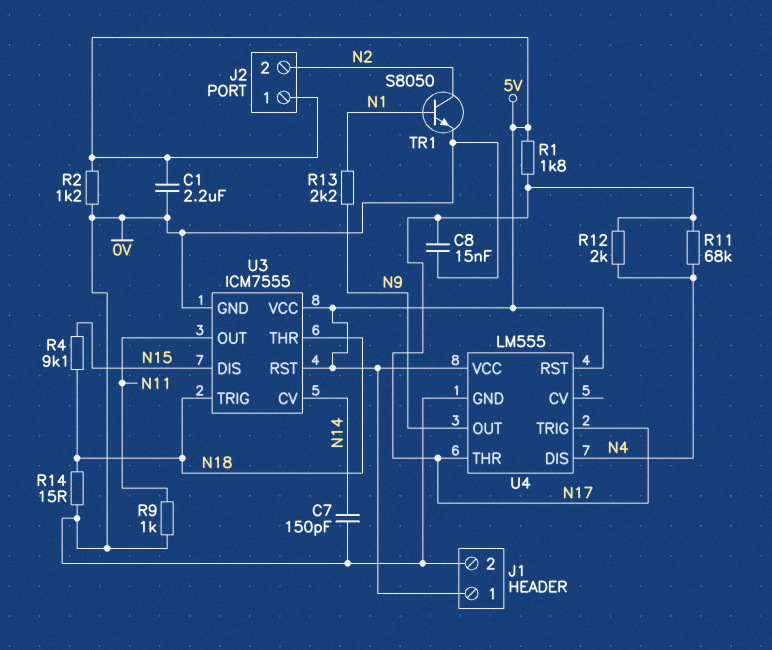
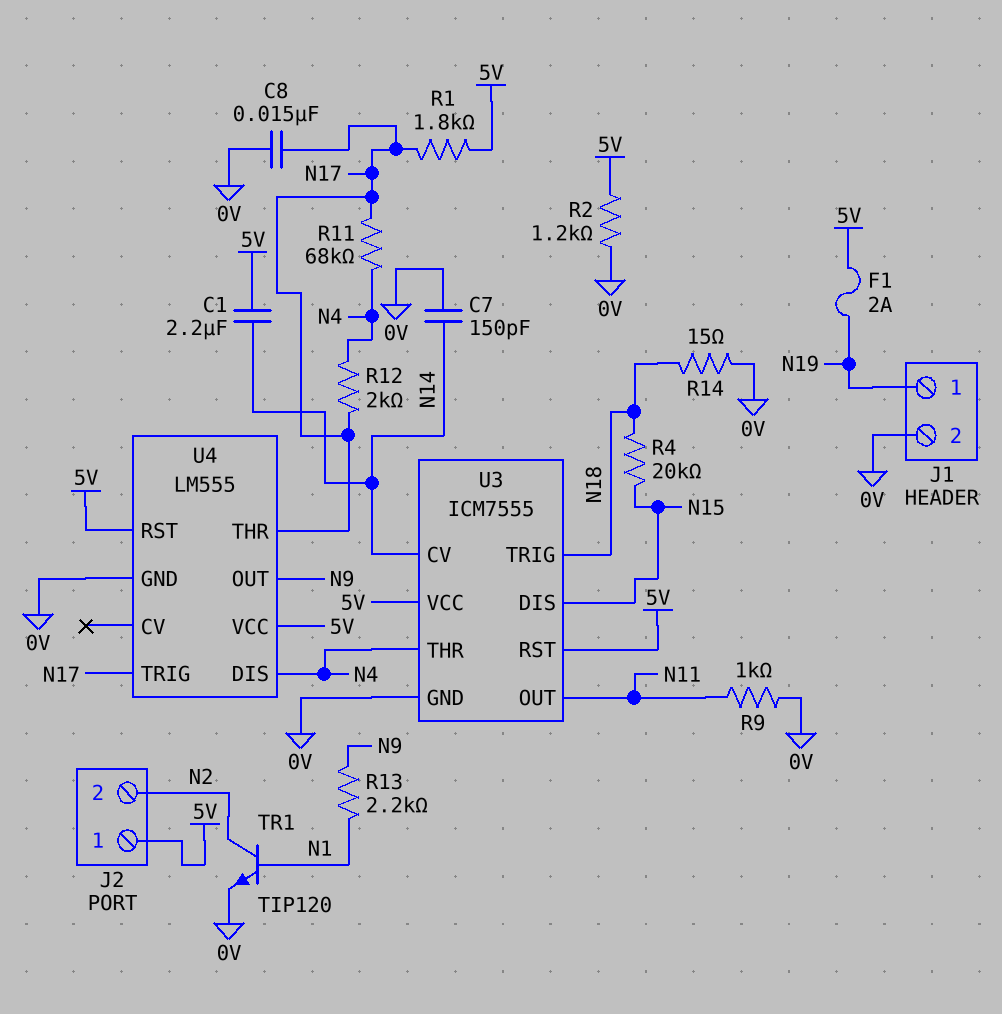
C1: 2.2uF (0V, 5V) -> 2.2uF (5V, N14)
F1: none -> 2A (5V, N19)
J1 pin 1: 5V -> N19
R4: 9.1k (N15, N18) -> 20k (N15, N18)
TR1: NPN S8050 (B N1, C N2, E 0V) -> NPN TIP120 (B N1, C N2, E 0V)
U3 pin THR: N18 -> N4

